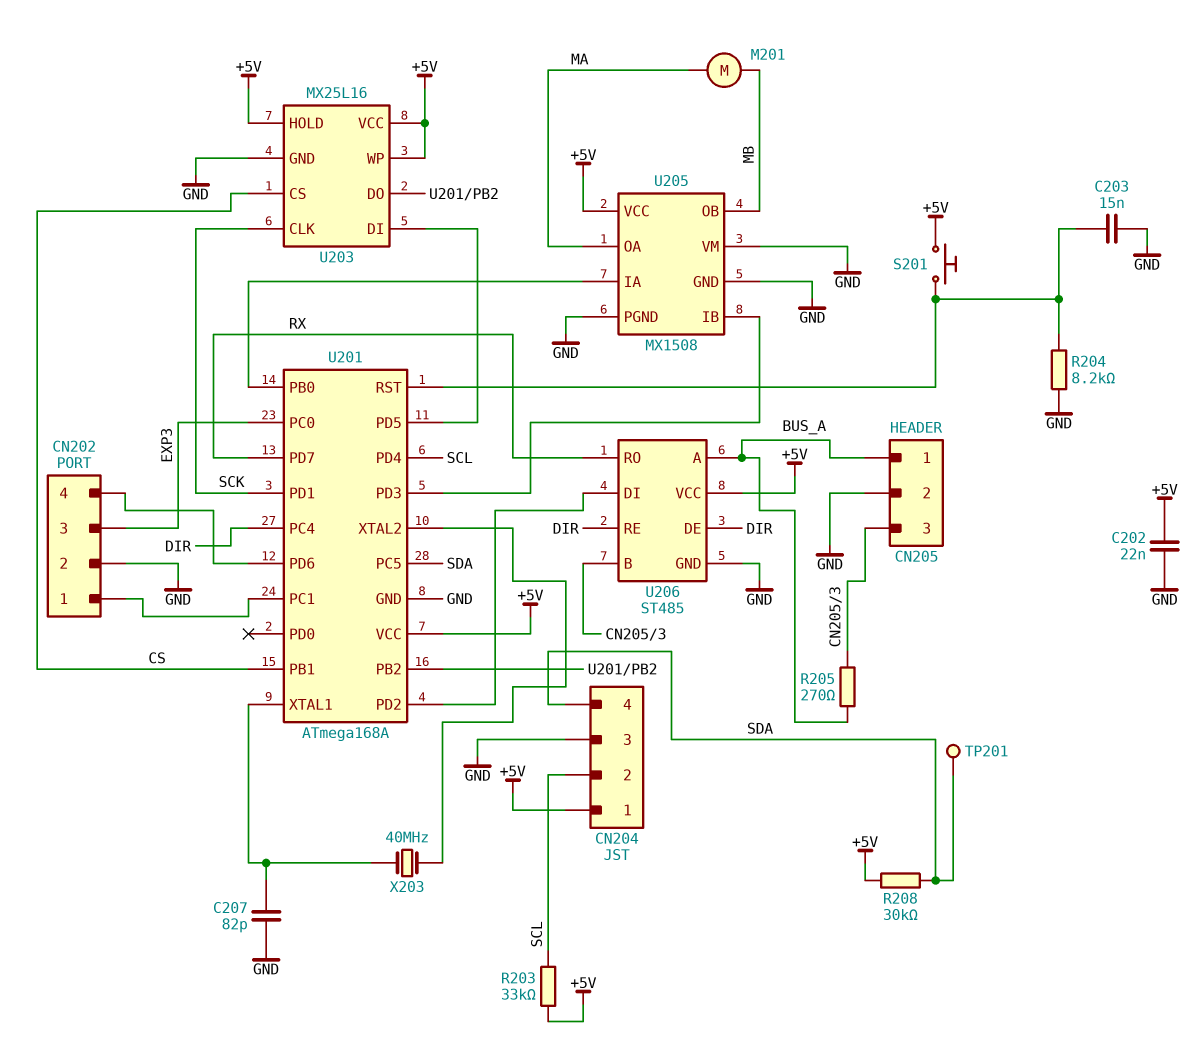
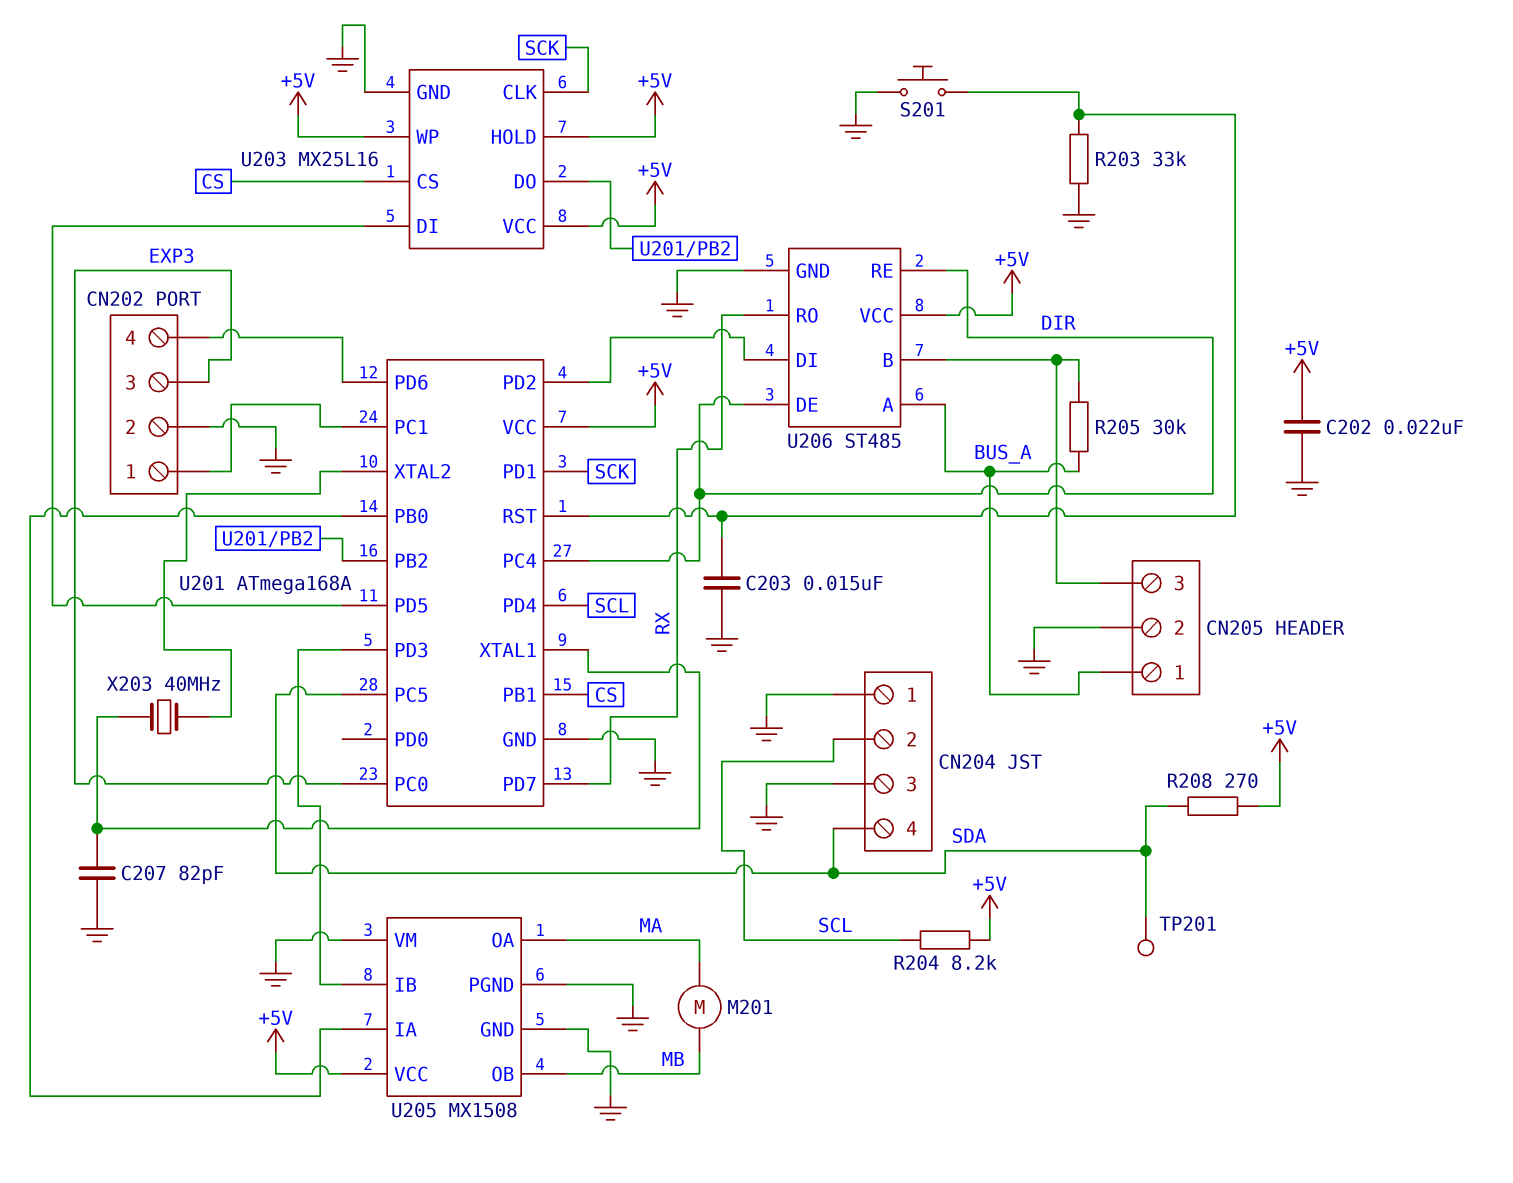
CN204 pin 1: +5V -> GND
R203: 33k (+5V, SCL) -> 33k (GND, U201/RST)
R204: 8.2k (GND, U201/RST) -> 8.2k (+5V, SCL)
R205: 270 (BUS_A, CN205/3) -> 30k (BUS_A, CN205/3)
R208: 30k (+5V, SDA) -> 270 (+5V, SDA)
S201: button (+5V, U201/RST) -> button (GND, U201/RST)

